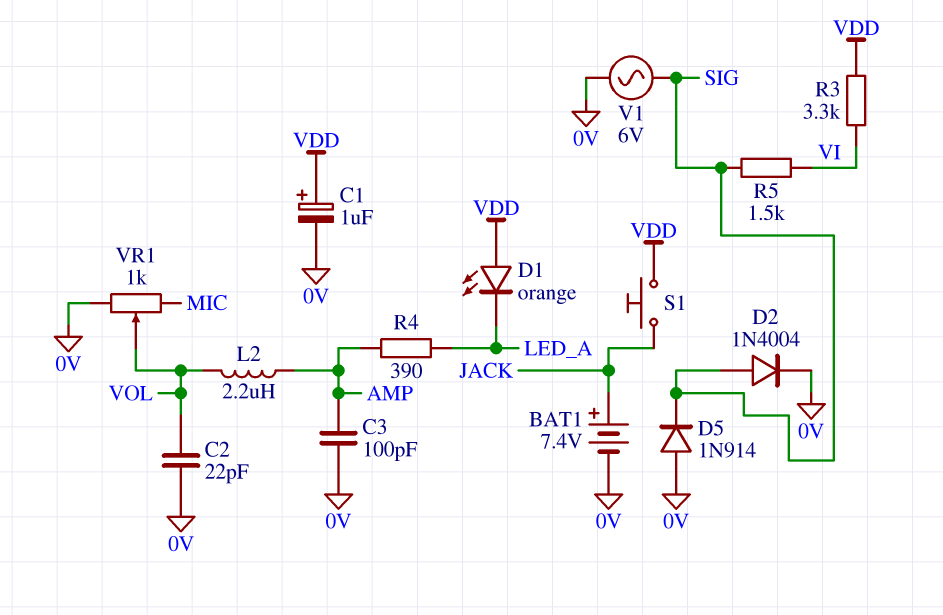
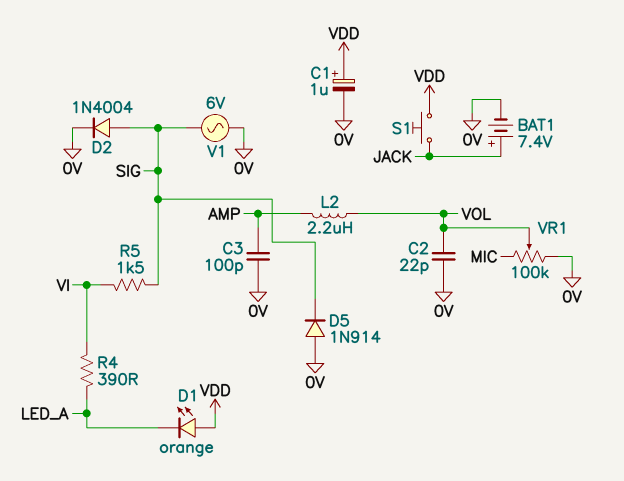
R3: 3.3k (VDD, VI) -> none
R4: 390 (AMP, LED_A) -> 390 (LED_A, VI)
VR1: 1k (0V, MIC, wiper VOL) -> 100k (0V, MIC, wiper VOL)

